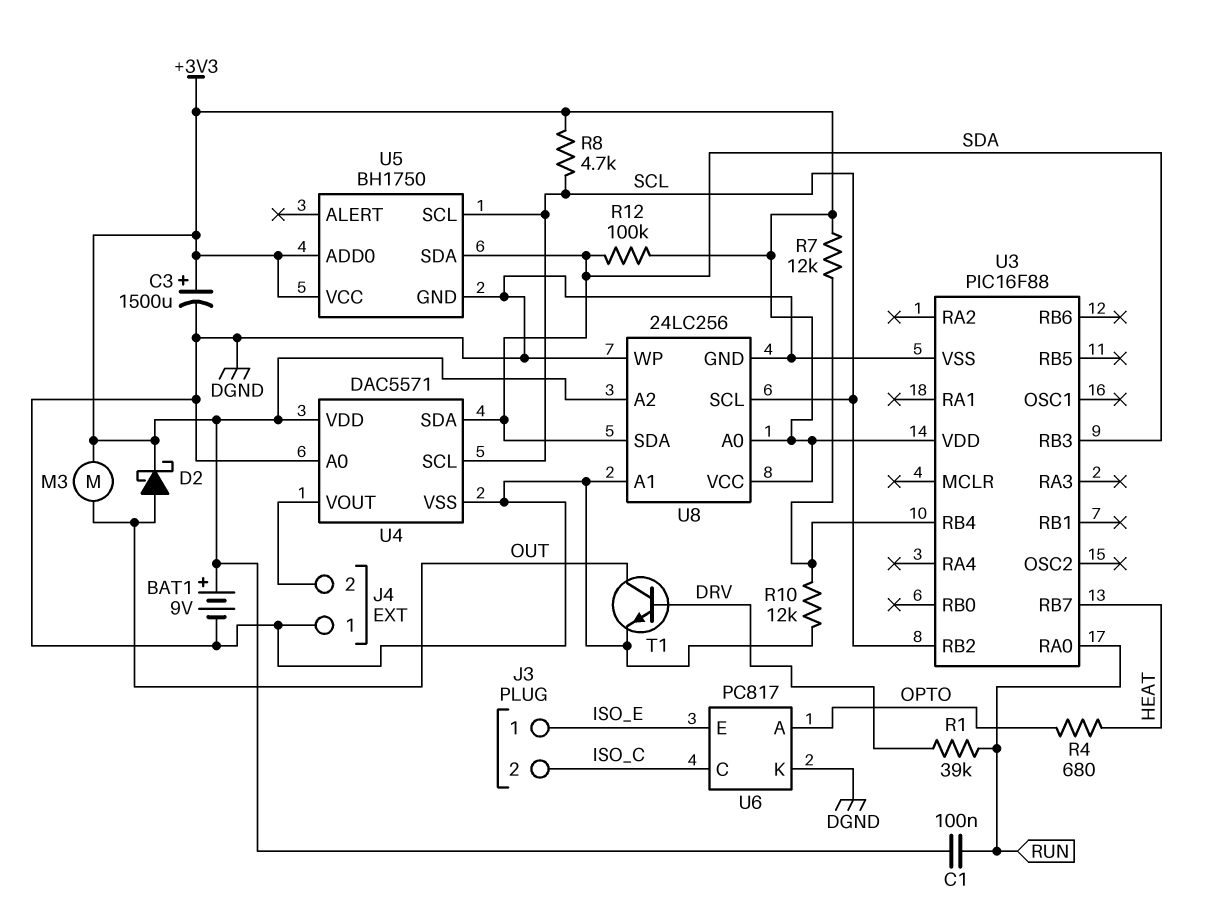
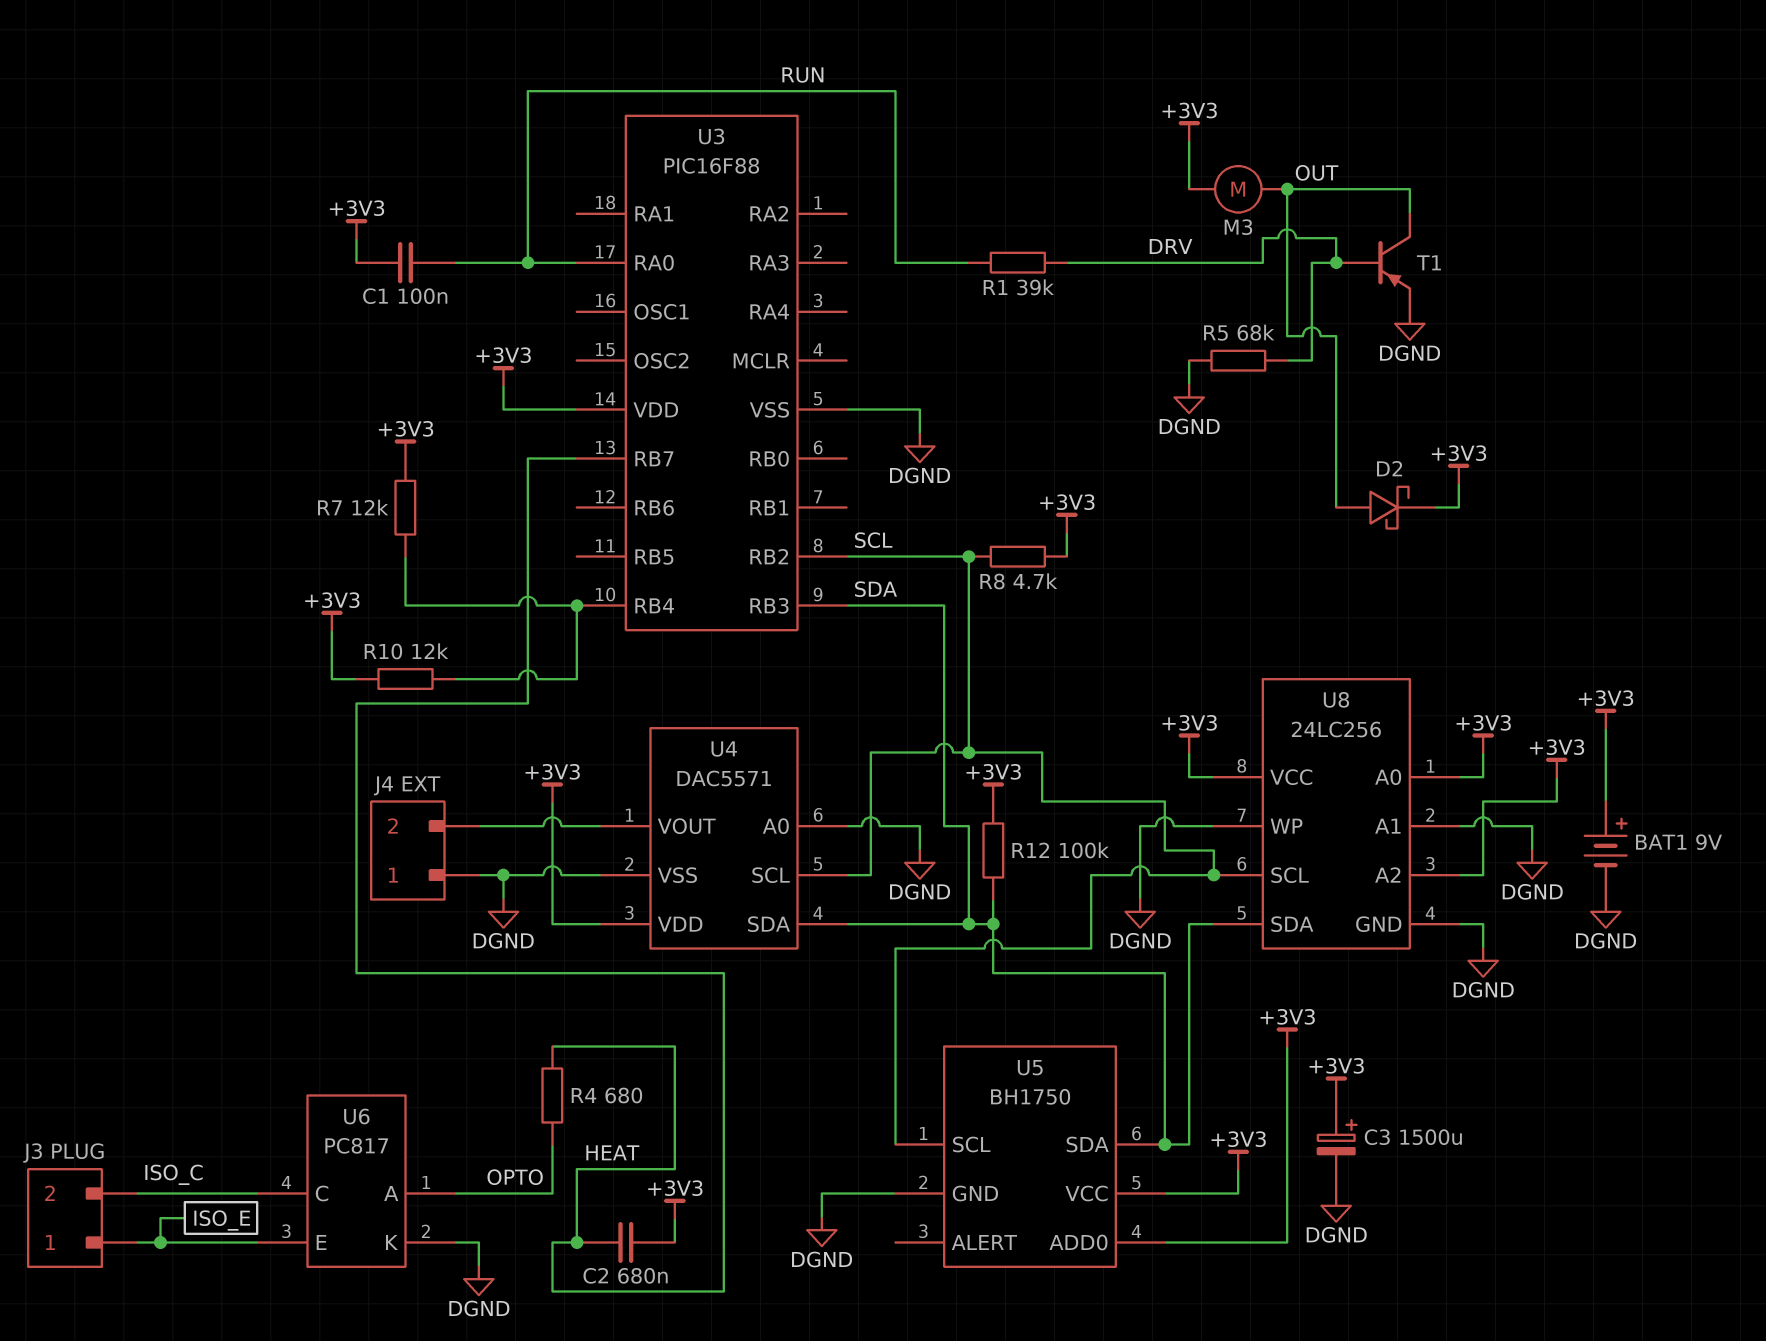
C2: none -> 680nF (+3V3, HEAT)
R5: none -> 68k (DGND, DRV)
R10: 12k (DGND, U3/RB4) -> 12k (+3V3, U3/RB4)
T1: NPN (B DRV, C OUT, E DGND) -> PNP (B DRV, C OUT, E DGND)

